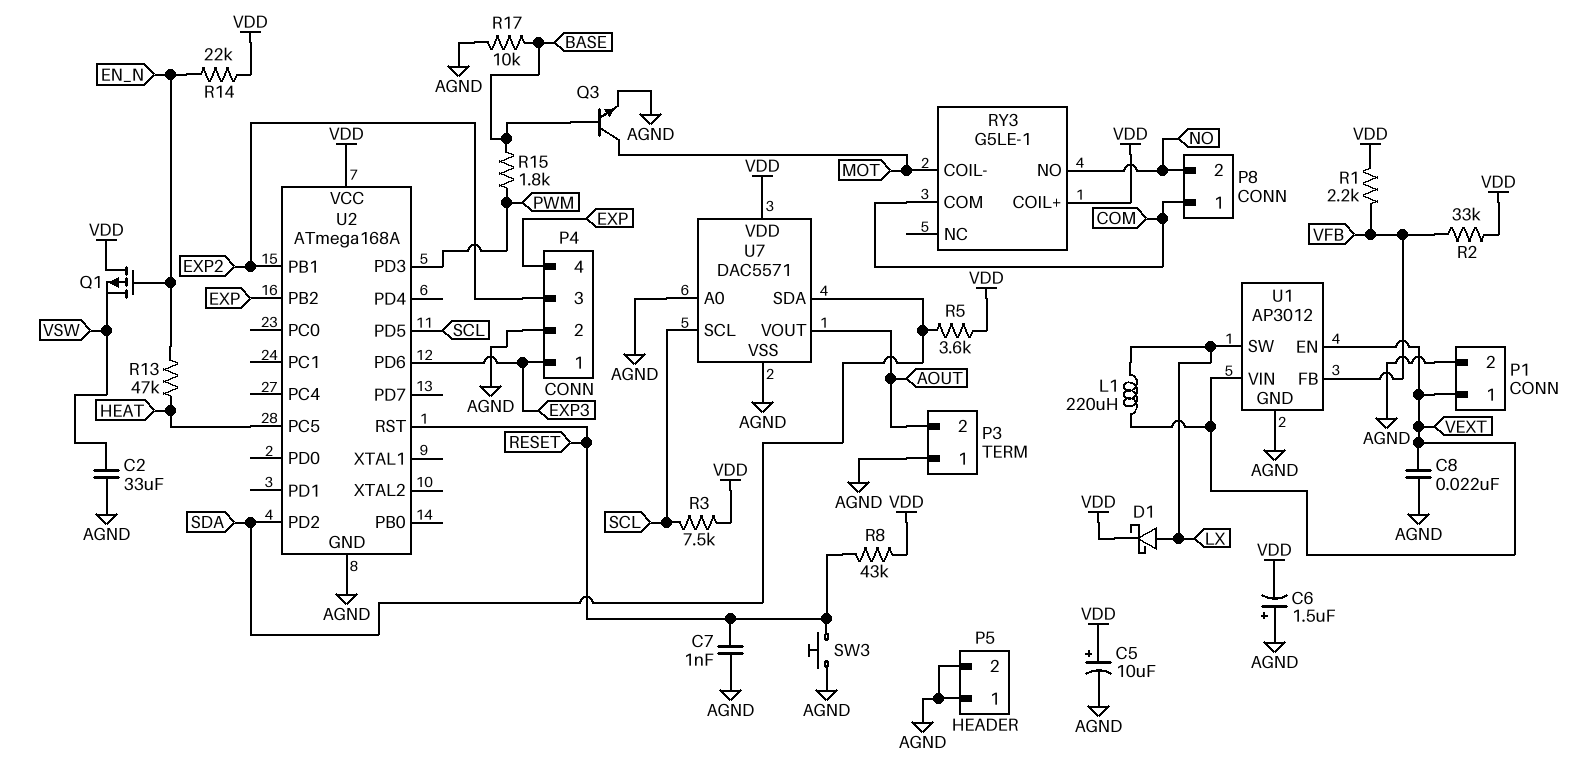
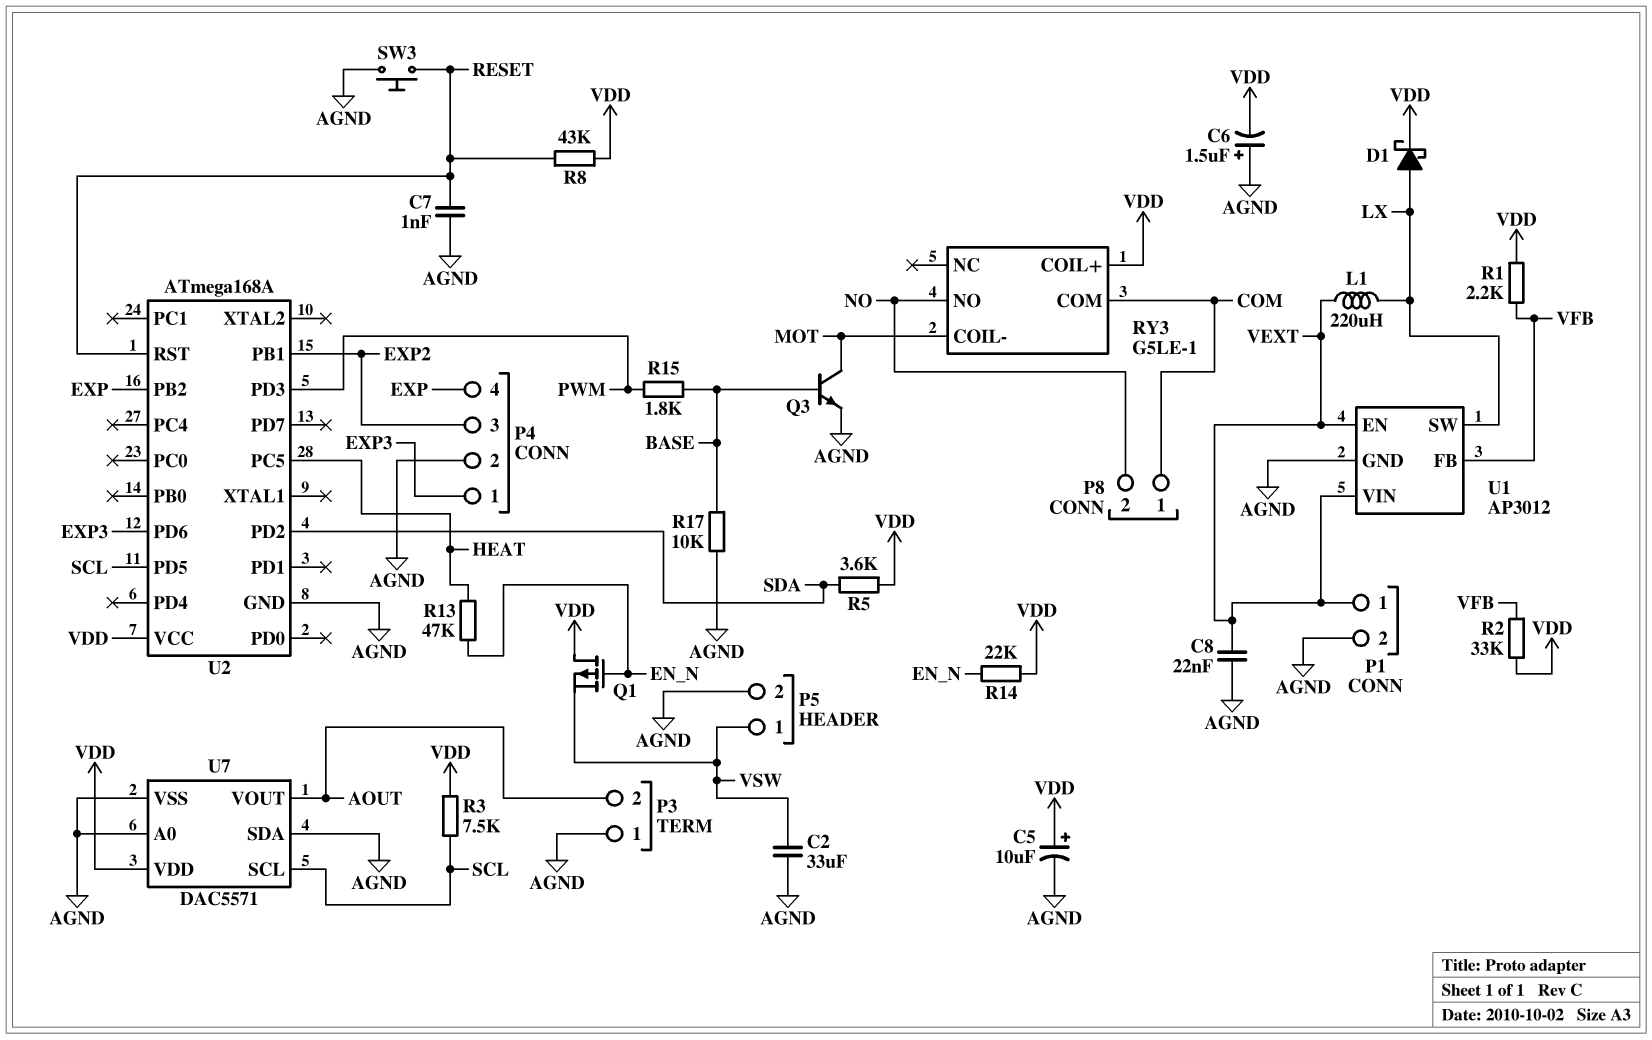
P5 pin 1: AGND -> VSW
U7 pin SDA: SDA -> AGND

